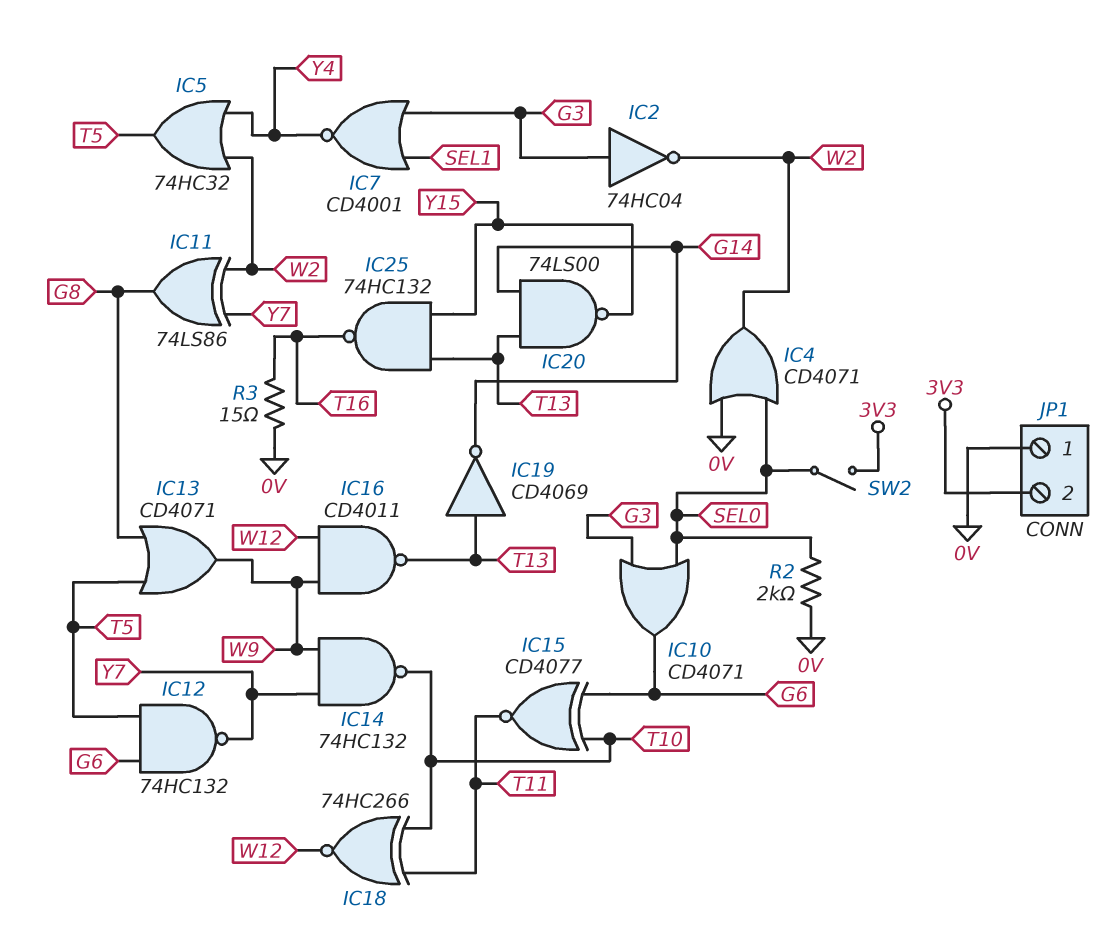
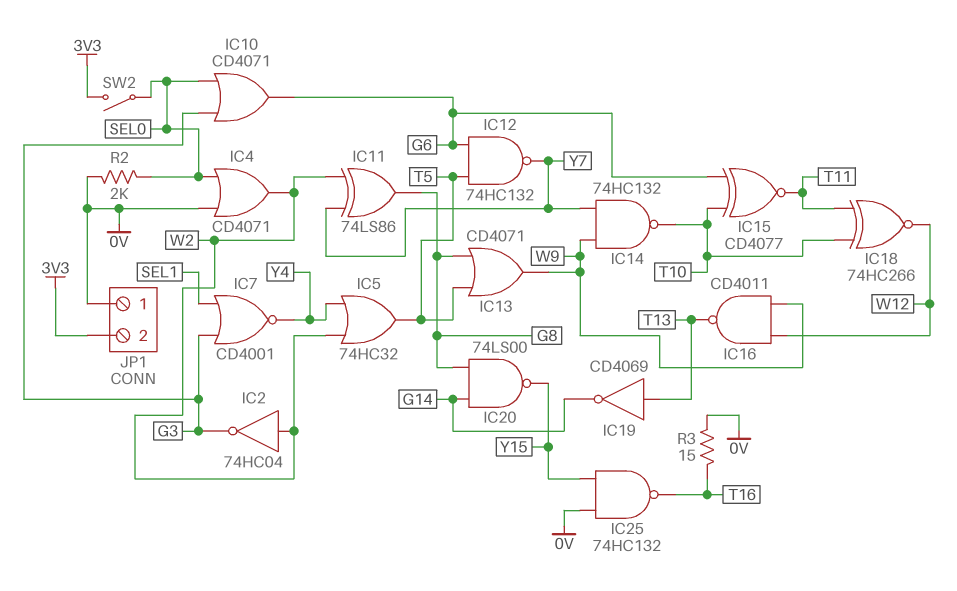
IC2: NOT 74HC04 (in G3, out W2) -> NOT 74HC04 (in W2, out G3)
IC20: NAND 74LS00 (in G14, in T13, out Y15) -> NAND 74LS00 (in G8, in G14, out Y15)
IC25: NAND 74HC132 (in T13, in Y15, out T16) -> NAND 74HC132 (in 0V, in Y15, out T16)

